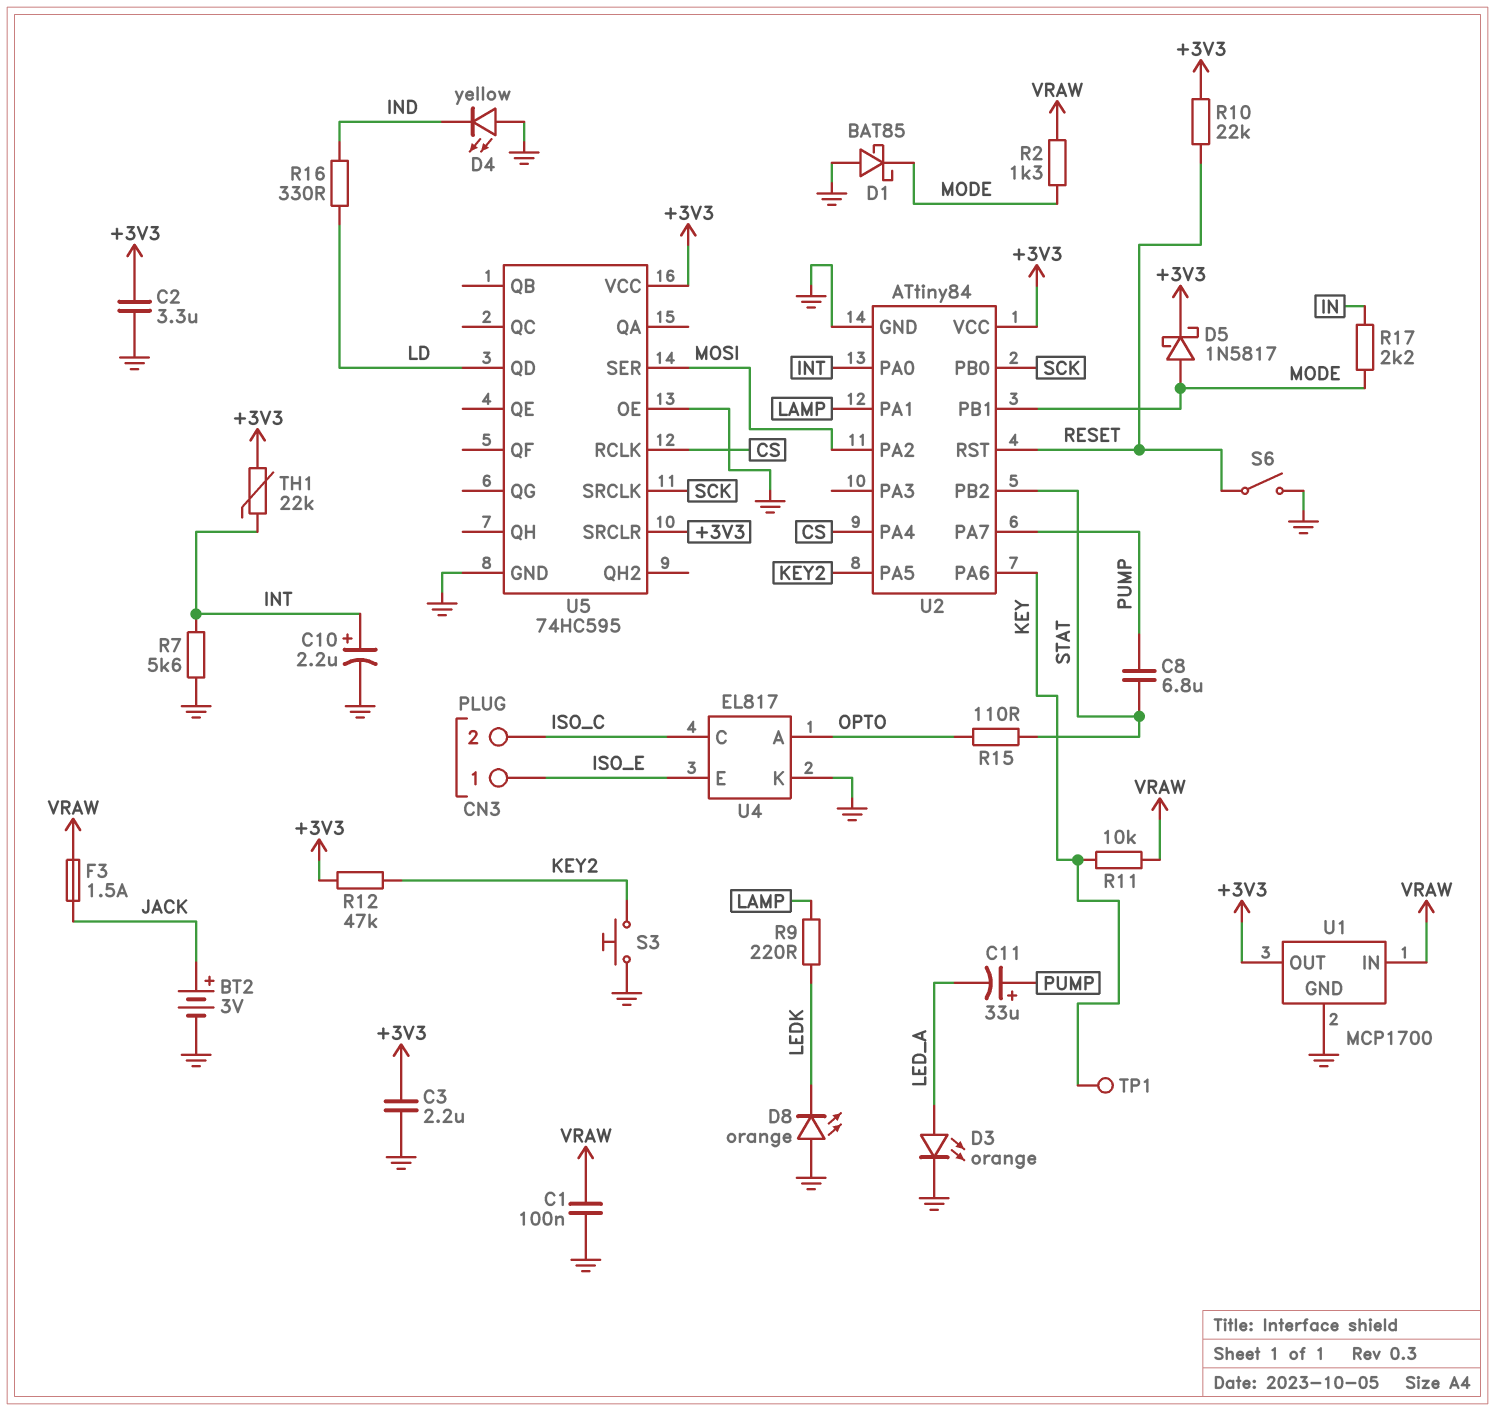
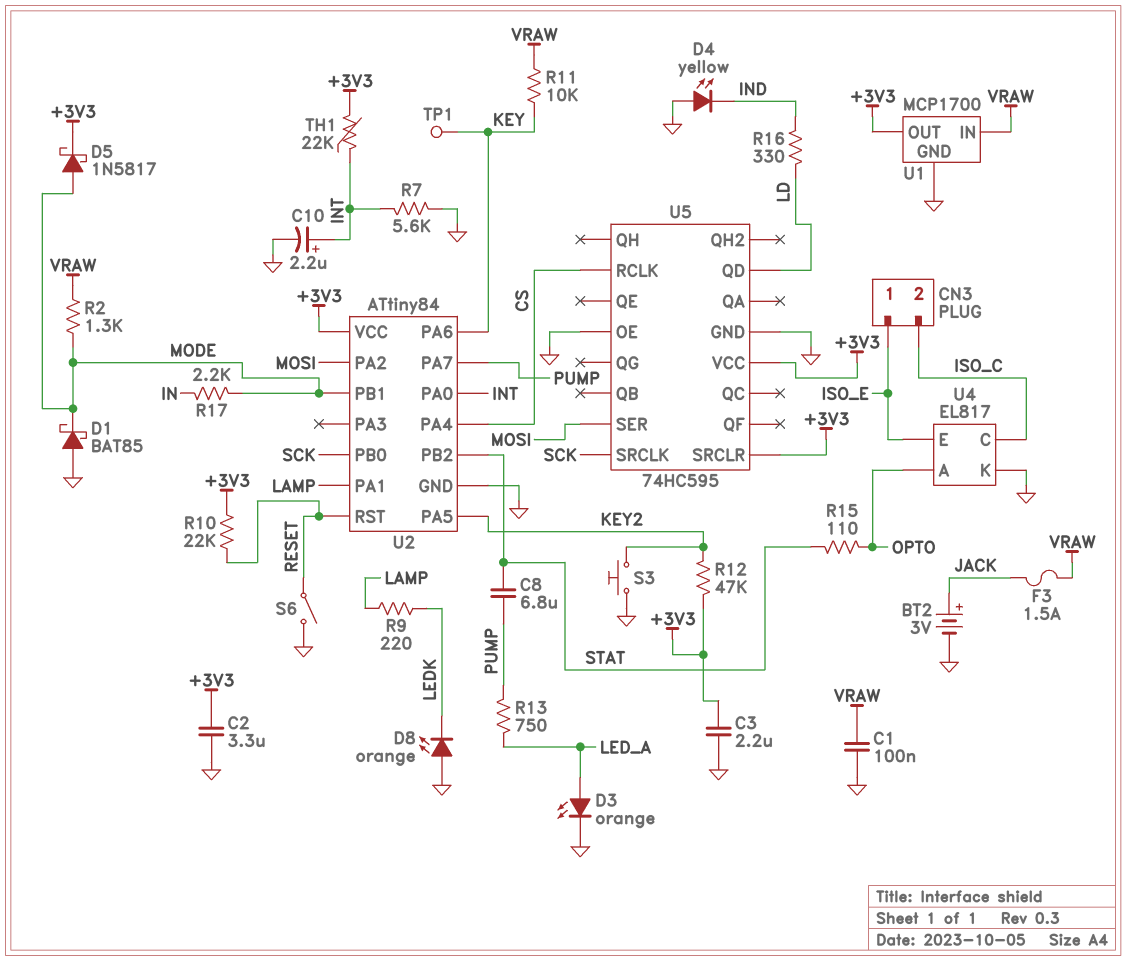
C11: 33uF (plus PUMP, minus LED_A) -> none
R13: none -> 750 (LED_A, PUMP)

